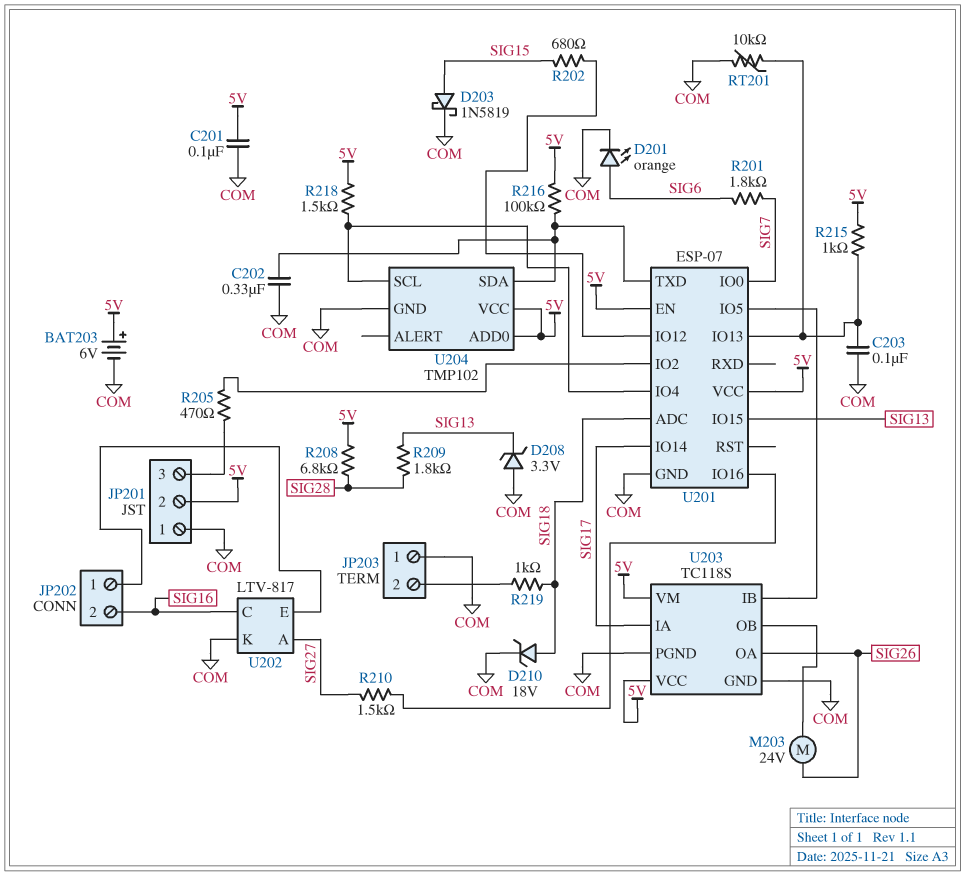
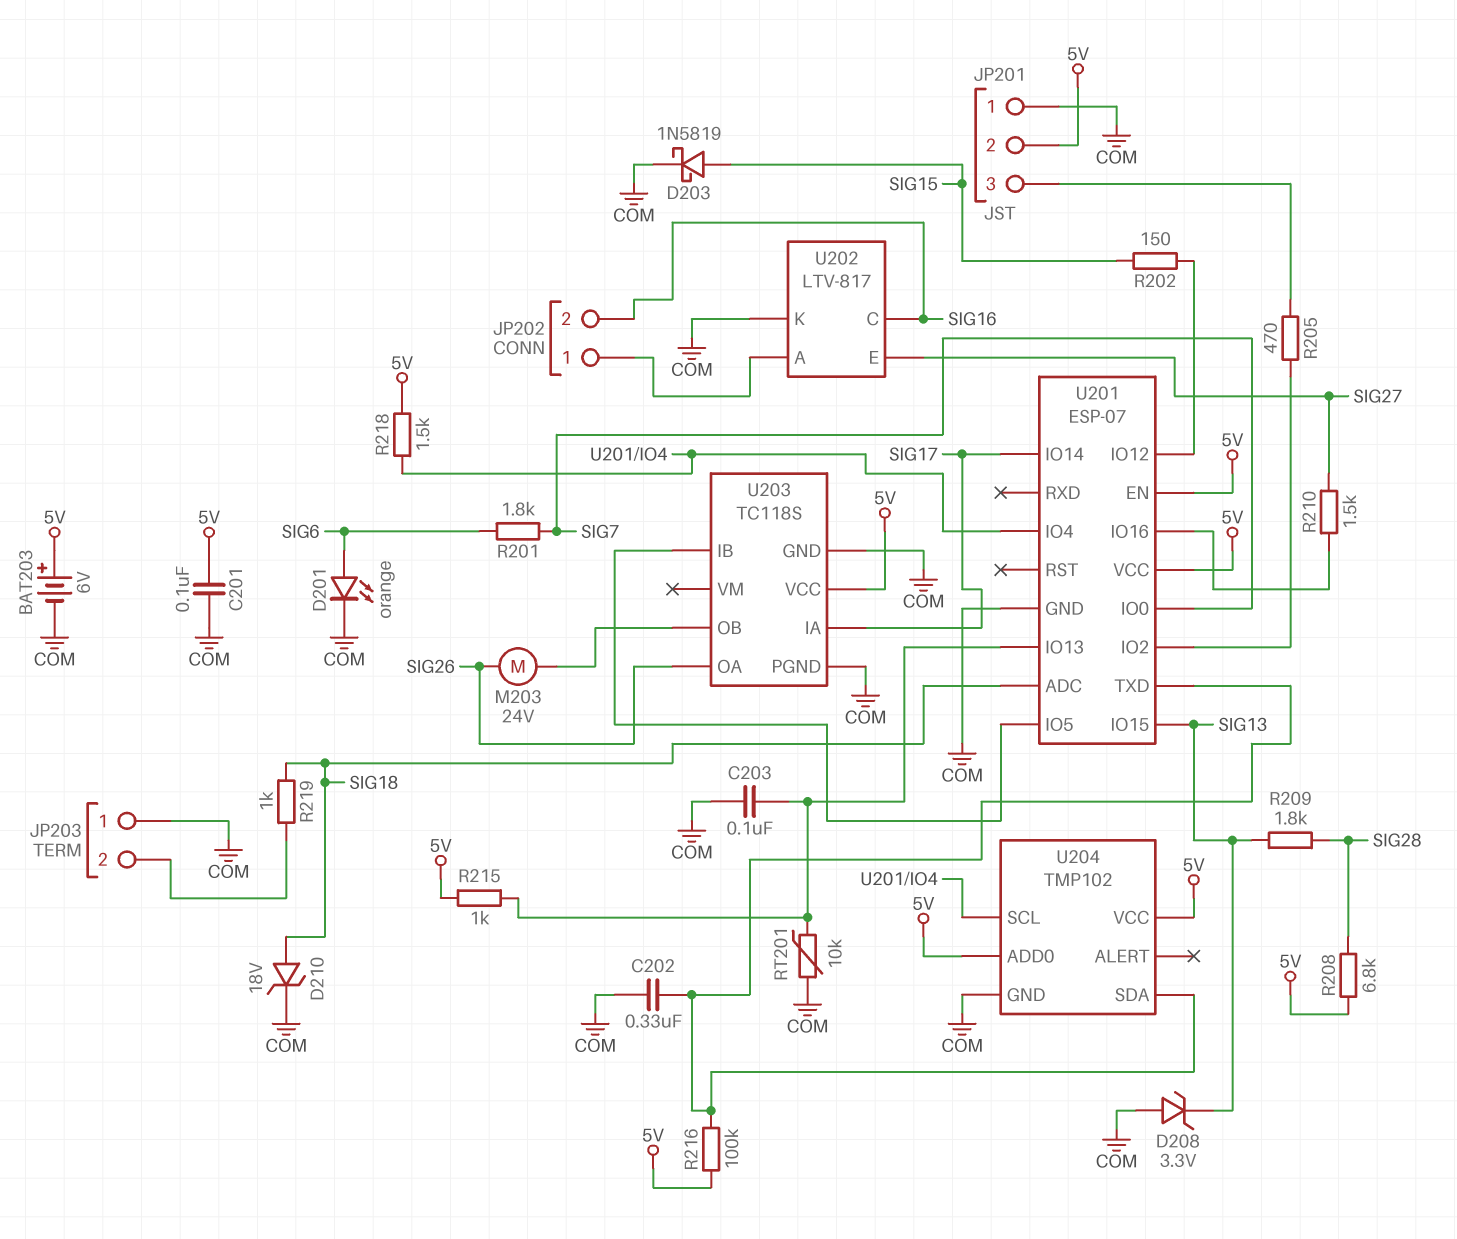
R202: 680 (SIG15, U201/IO12) -> 150 (SIG15, U201/IO12)
U202 pin A: SIG27 -> JP202/1
U202 pin E: JP202/1 -> SIG27
U203 pin VM: 5V -> none

